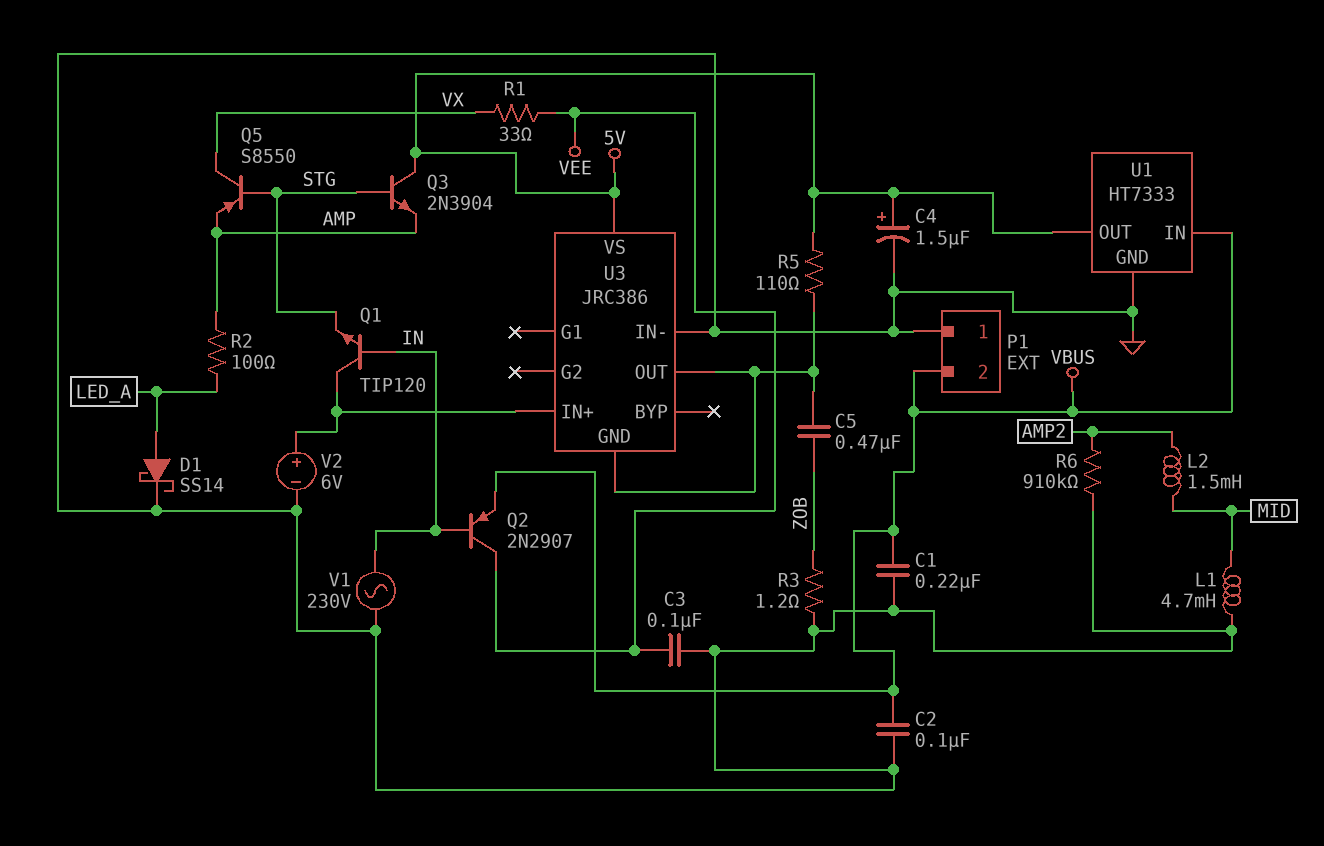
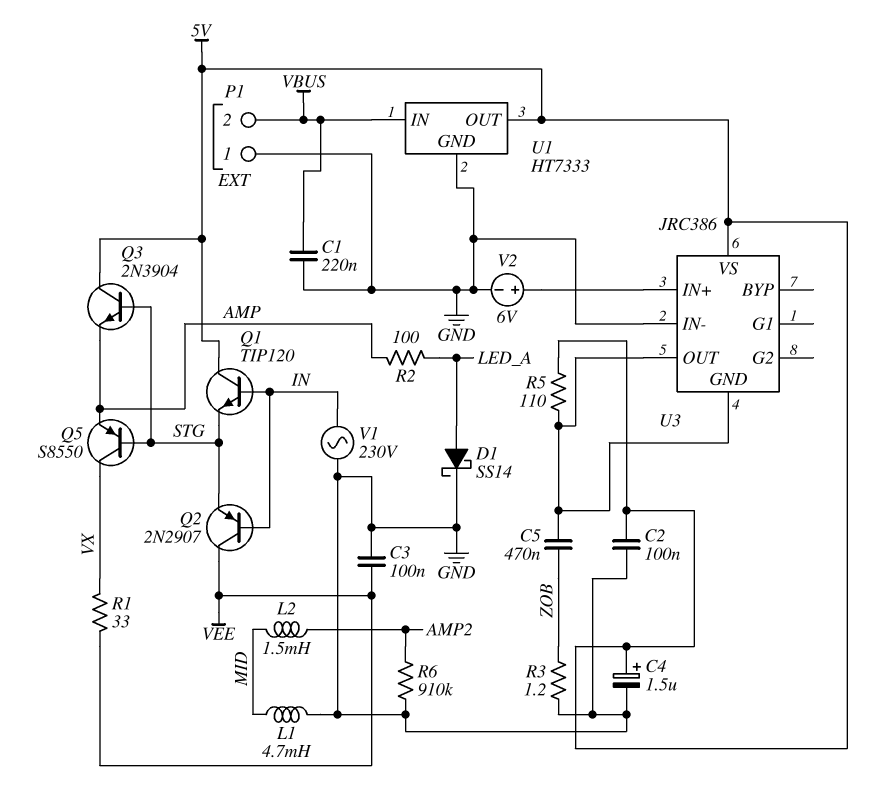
C2: 100nF (GND, VBUS) -> 100nF (5V, GND)
Q1: NPN TIP120 (B IN, C U3/IN+, E STG) -> NPN TIP120 (B IN, C 5V, E STG)
Q2: PNP 2N2907 (B IN, C VEE, E VBUS) -> PNP 2N2907 (B IN, C VEE, E STG)

